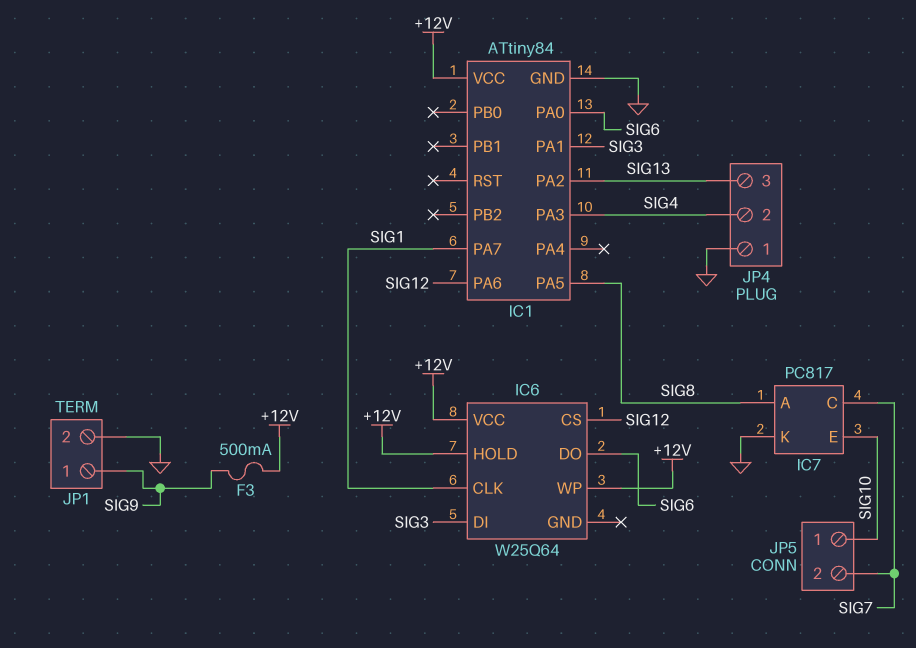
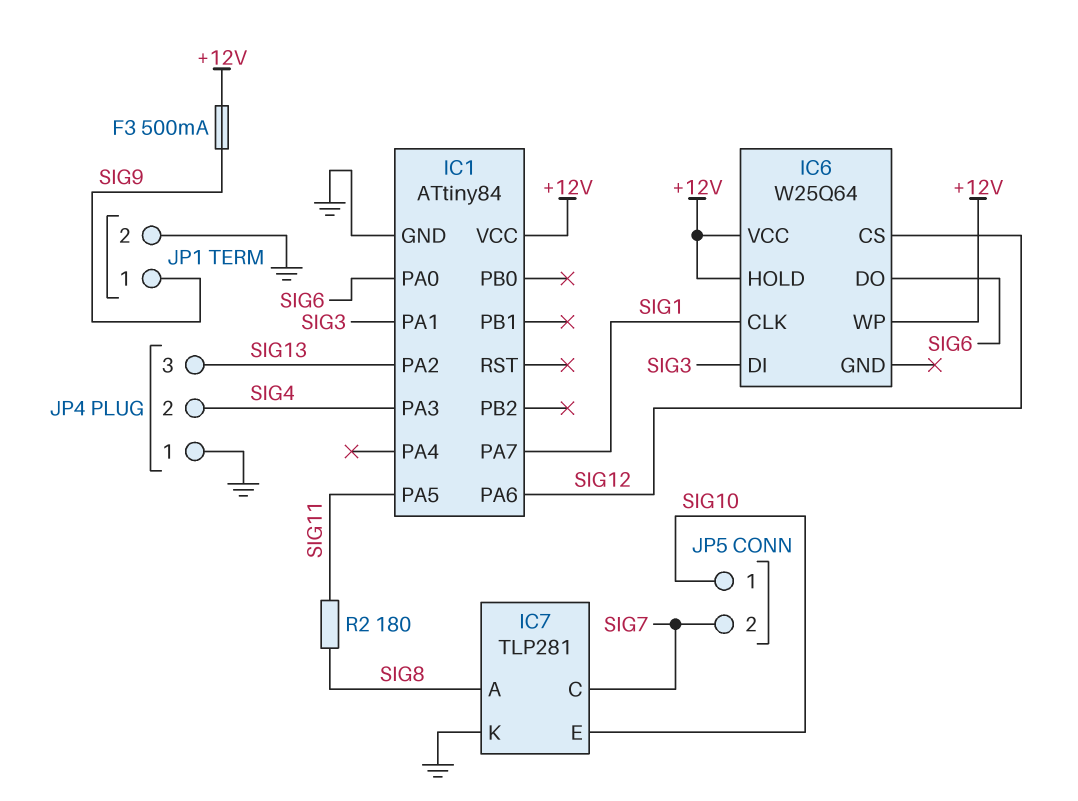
IC1 pin PA5: SIG8 -> SIG11
IC7: PC817 -> TLP281
R2: none -> 180 (SIG8, SIG11)

